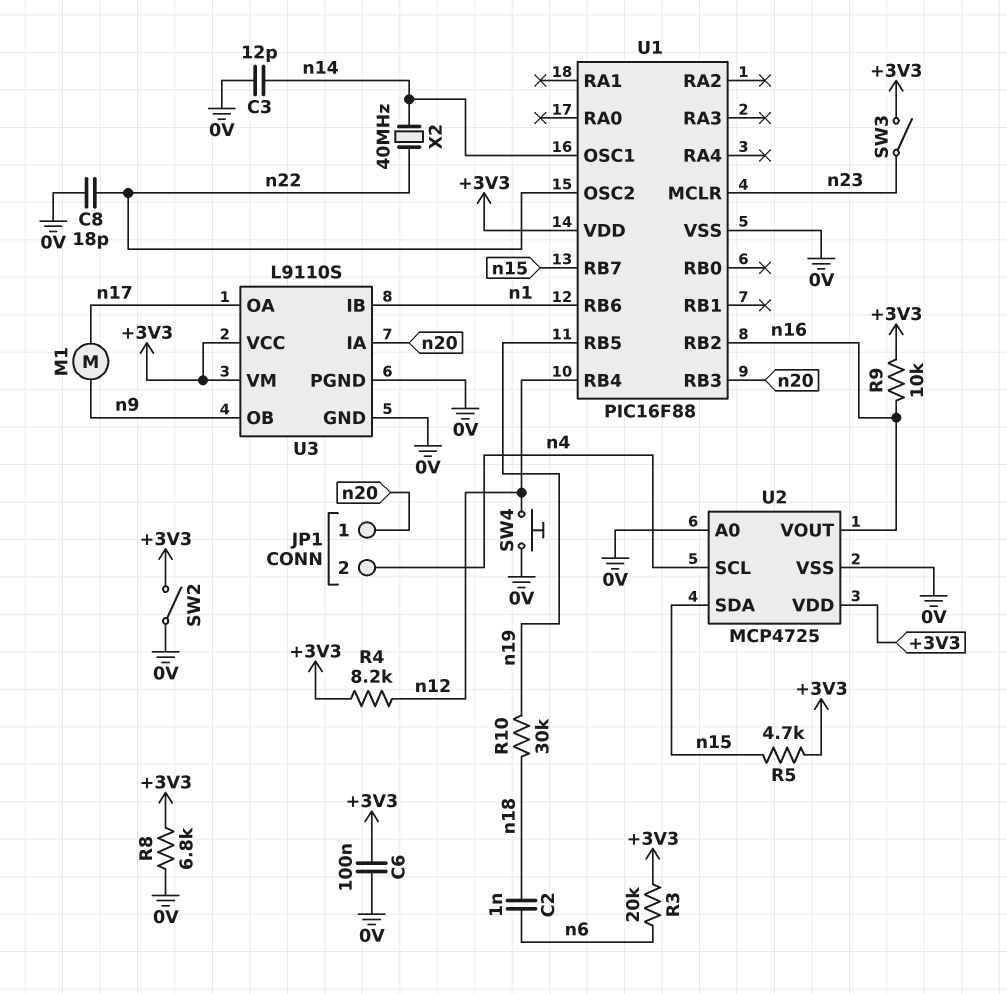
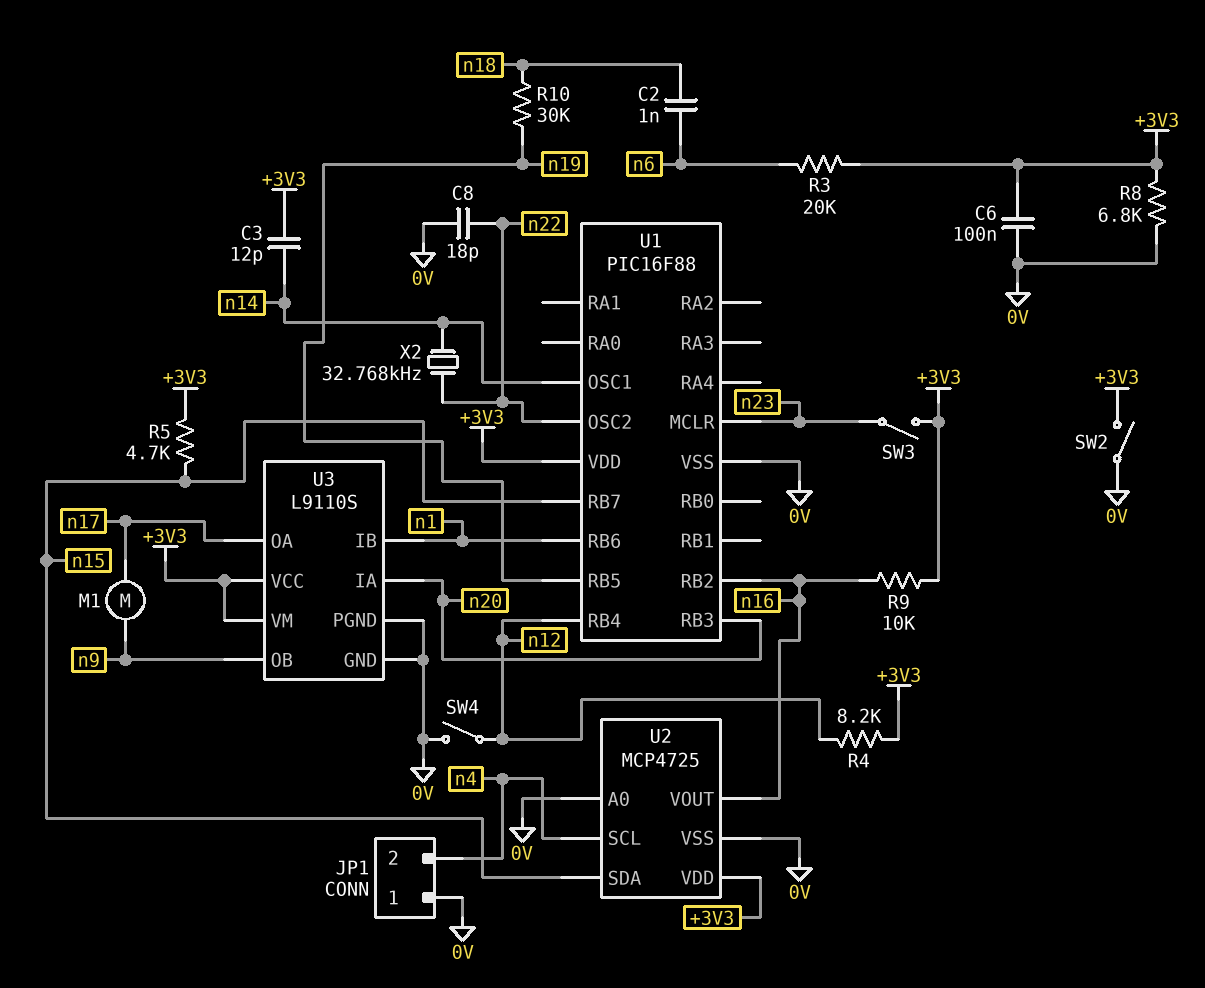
C3: 12pF (0V, n14) -> 12pF (+3V3, n14)
JP1 pin 1: n20 -> 0V
SW4: button (0V, n12) -> switch (0V, n12)
X2: 40MHz (n14, n22) -> 32.768kHz (n14, n22)

